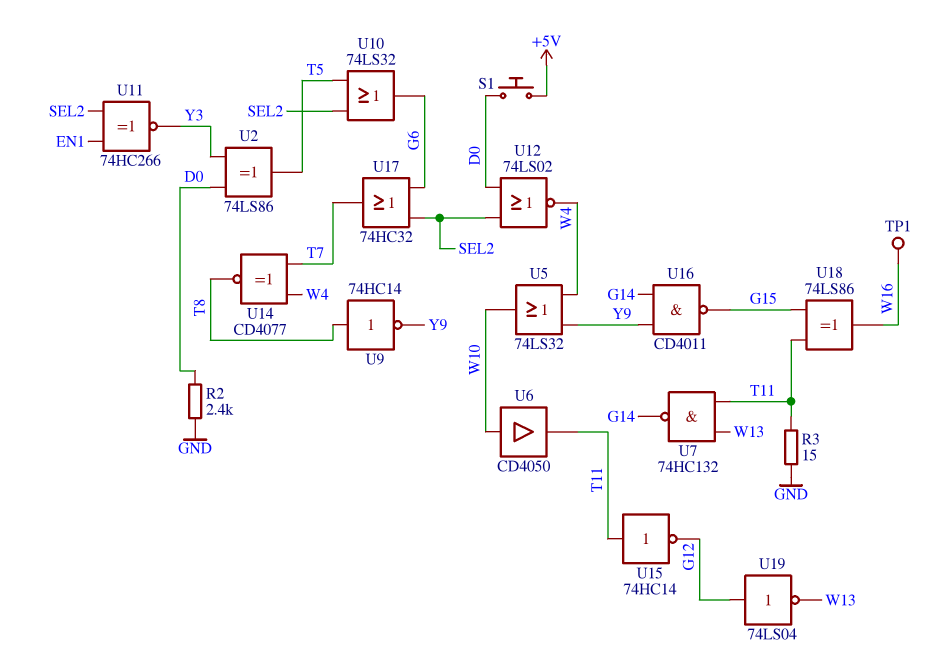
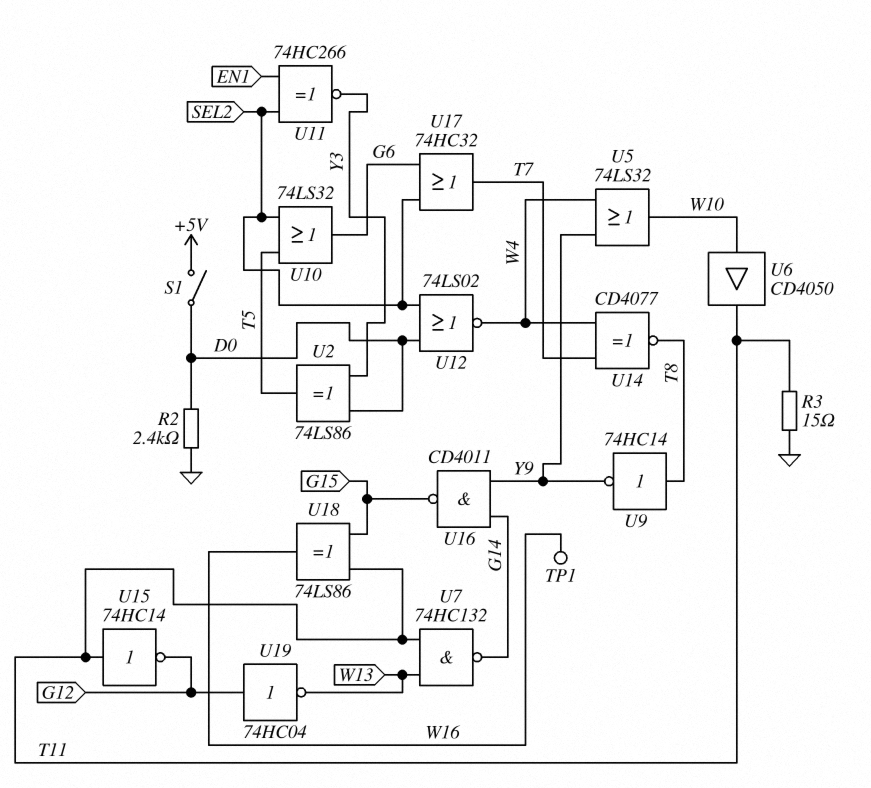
S1: button (+5V, D0) -> switch (+5V, D0)
U19: NOT 74LS04 (in G12, out W13) -> NOT 74HC04 (in G12, out W13)

